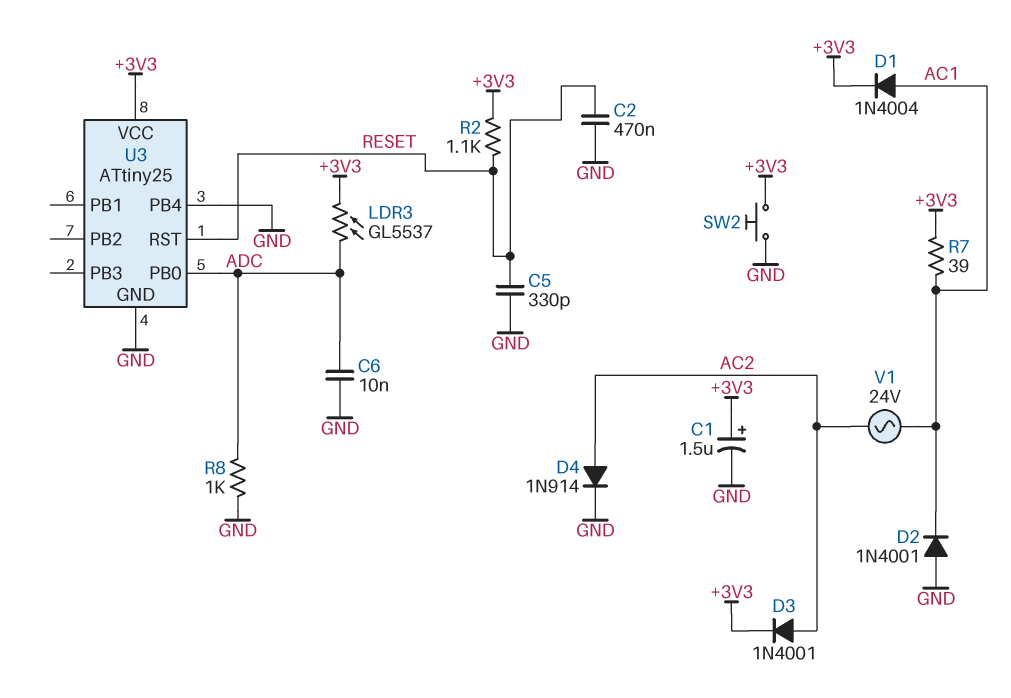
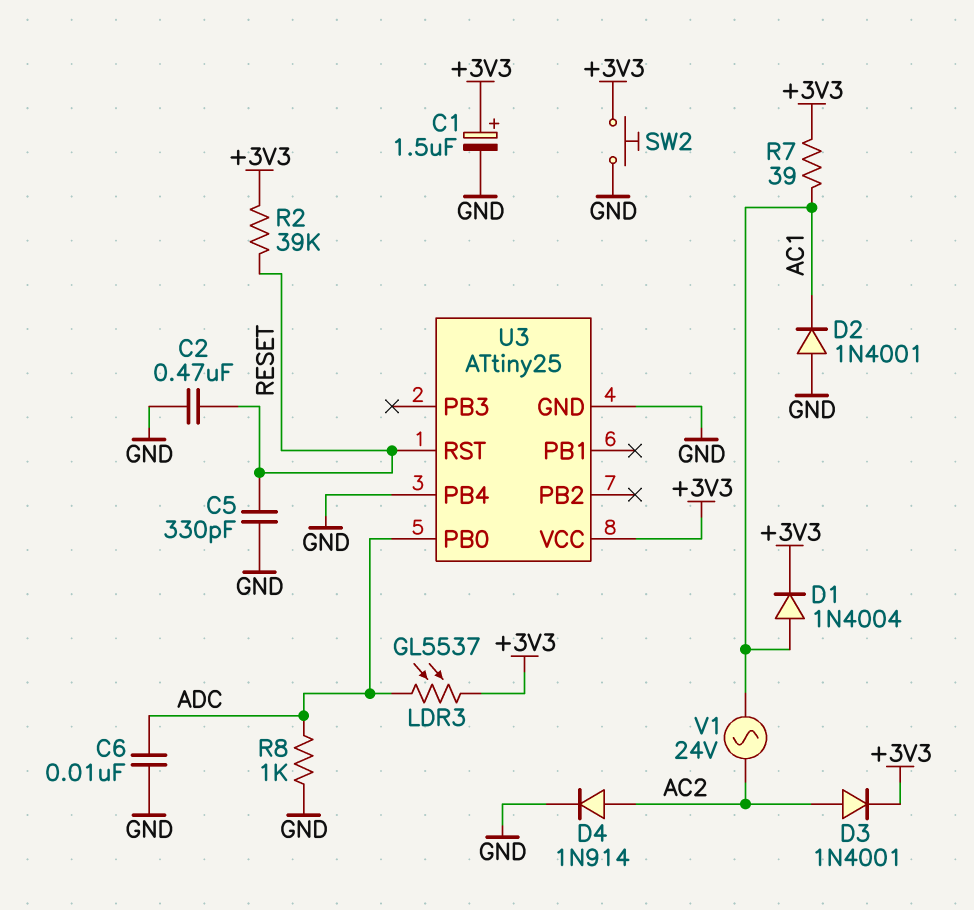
R2: 1.1k (+3V3, RESET) -> 39k (+3V3, RESET)

